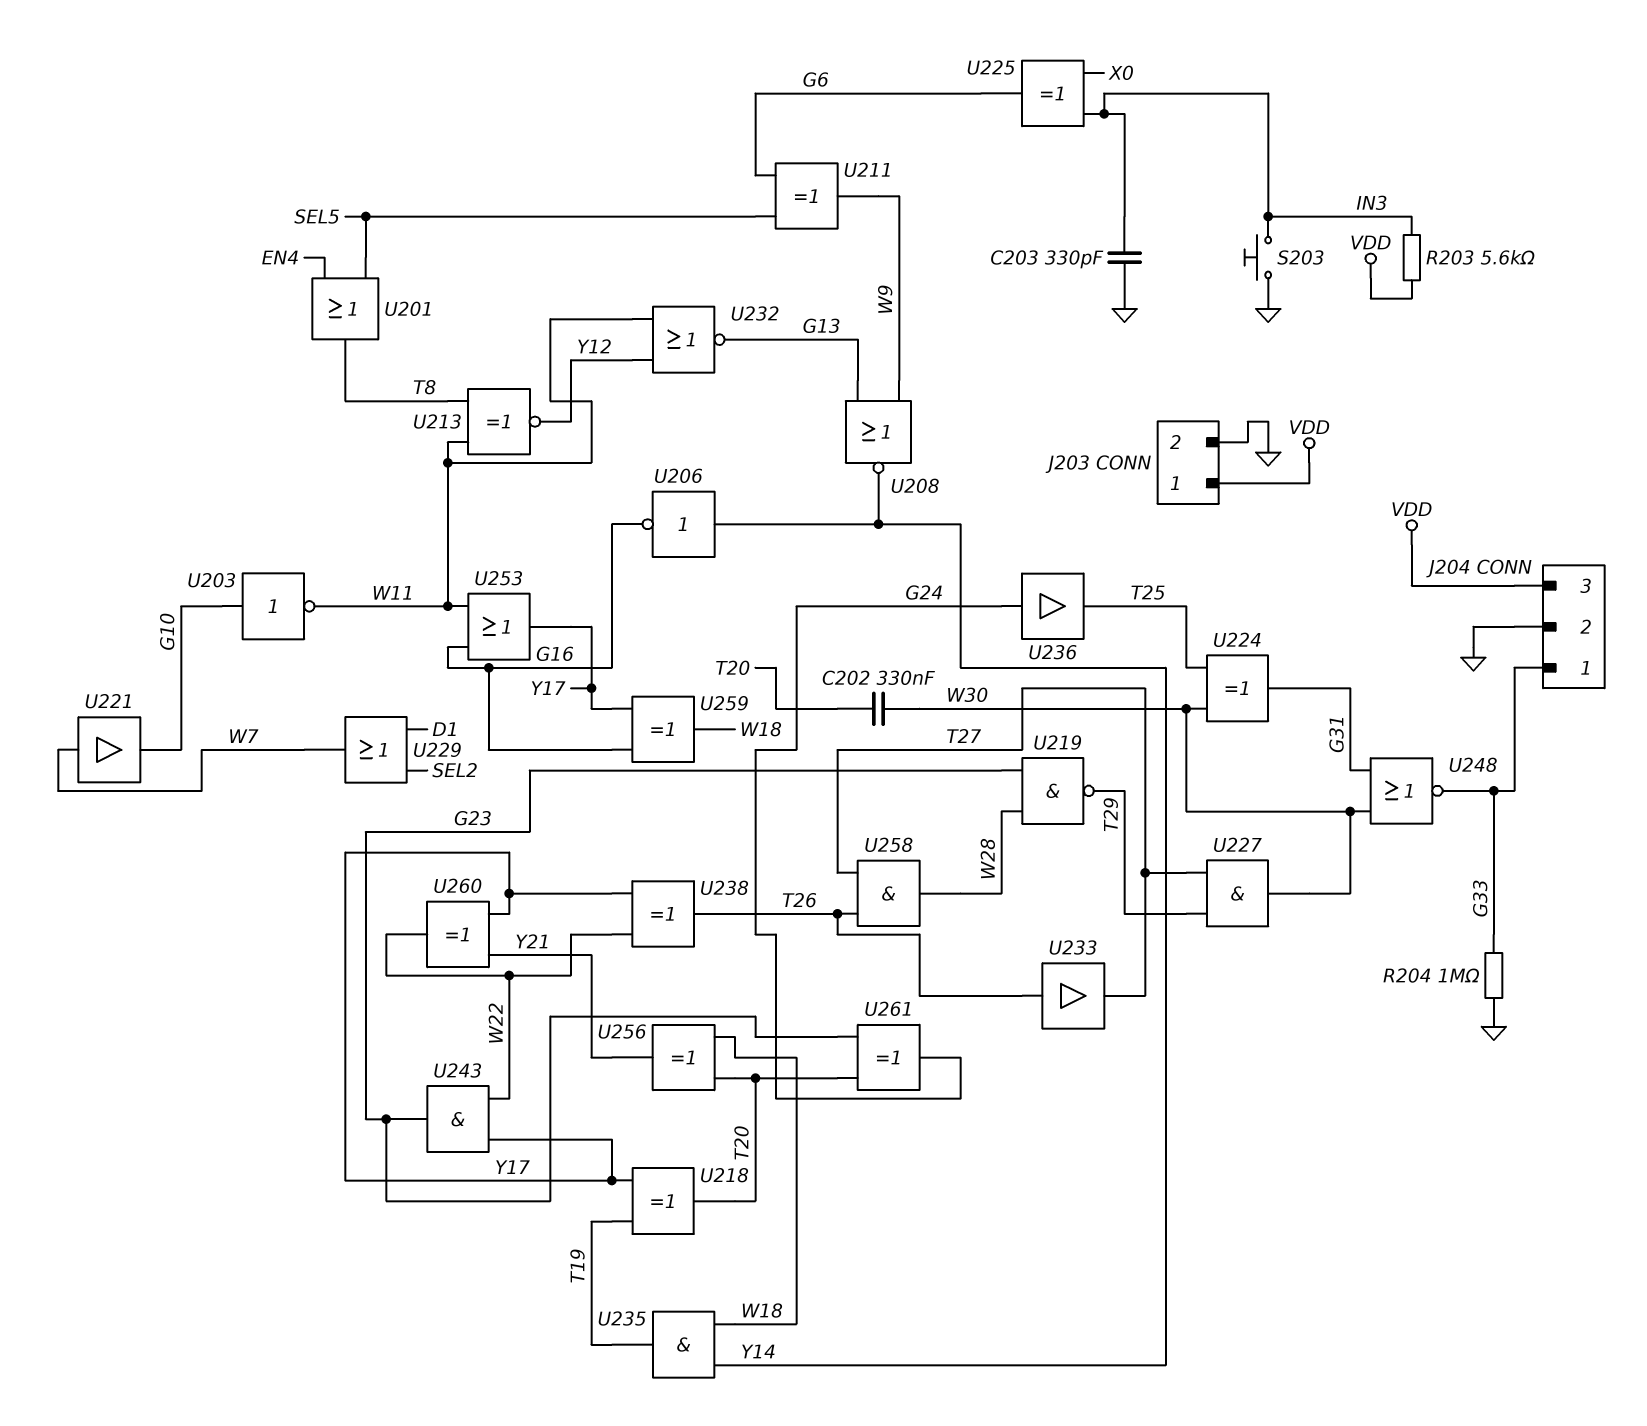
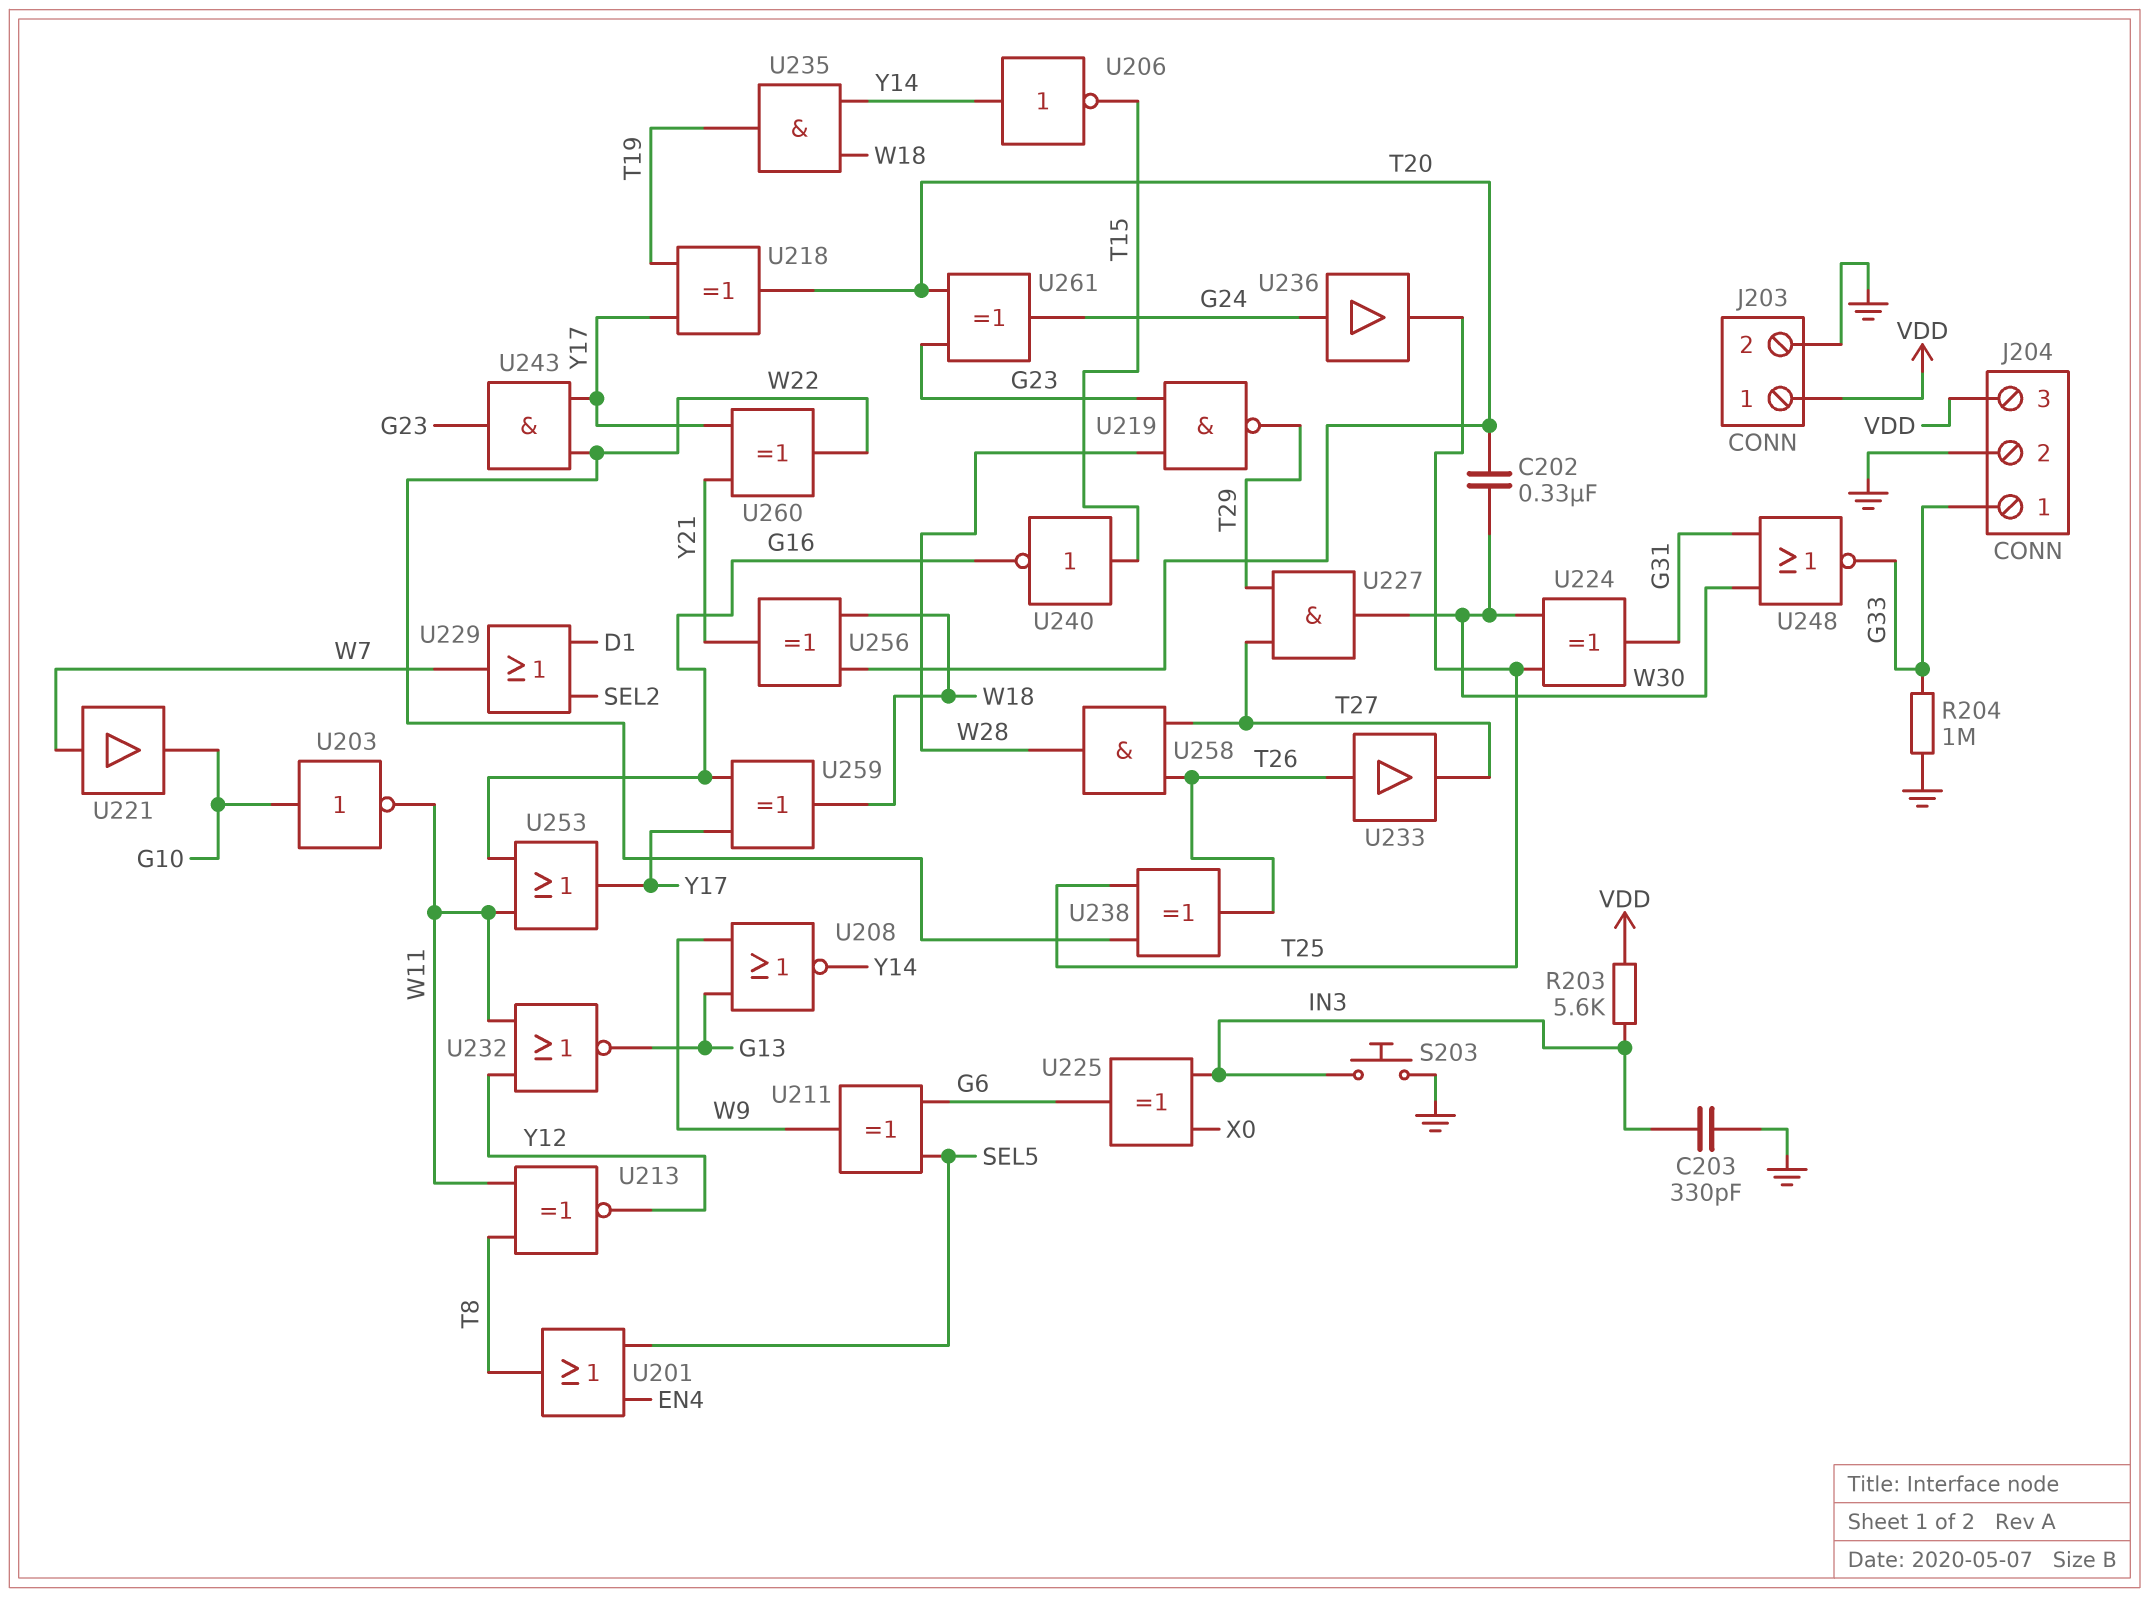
U206: NOT (in Y14, out G16) -> NOT (in Y14, out T15)
U238: XOR (in W22, in Y17, out T26) -> XOR (in T25, in W22, out T26)
U240: none -> NOT (in T15, out G16)

